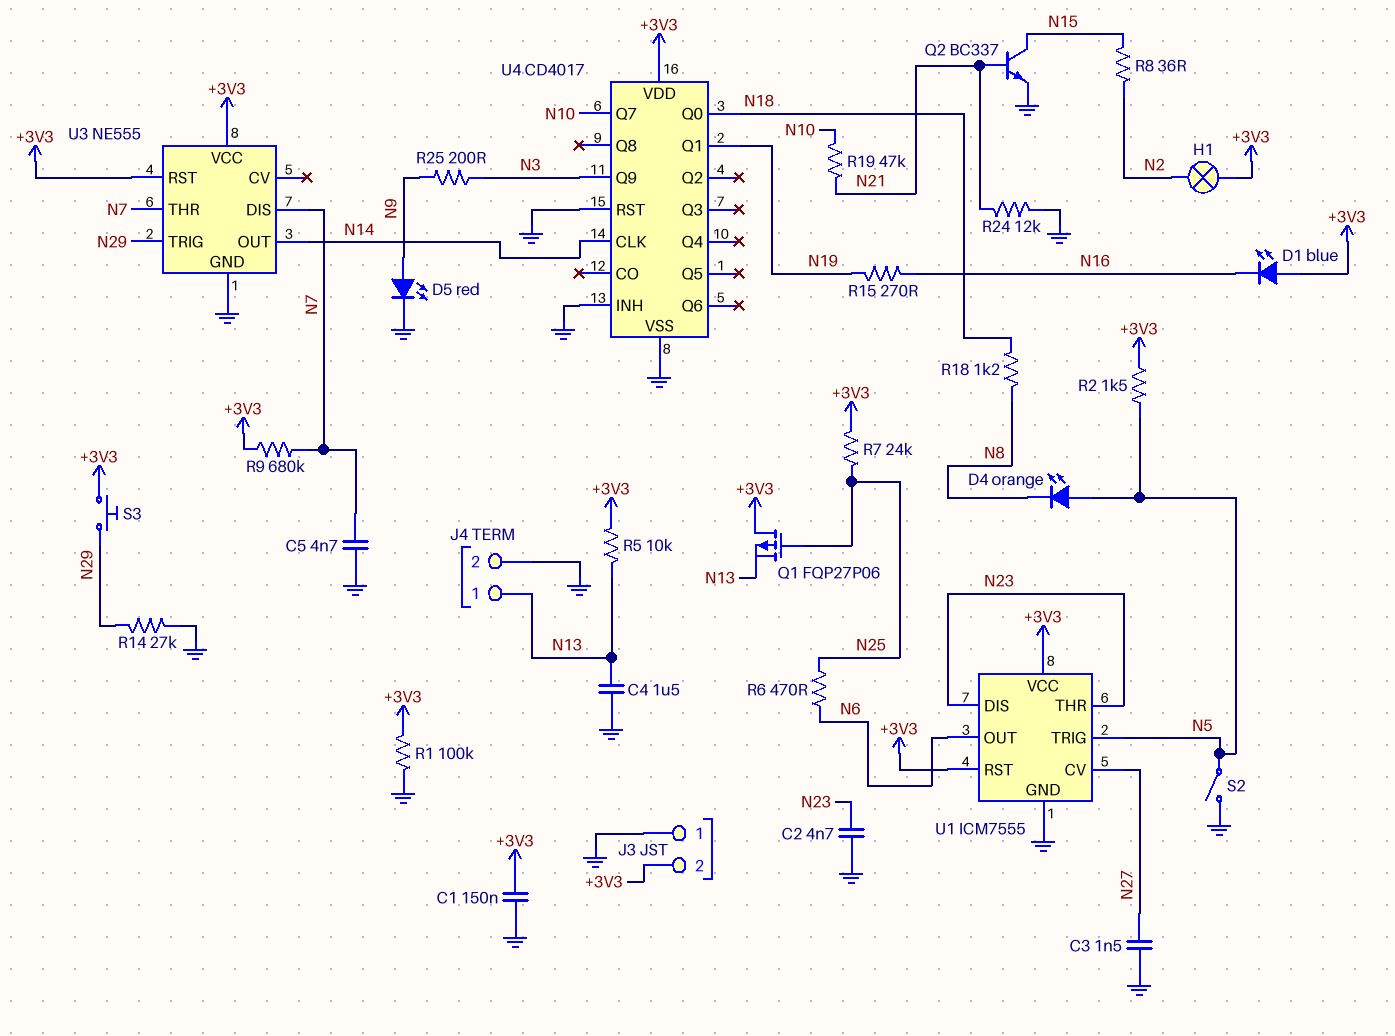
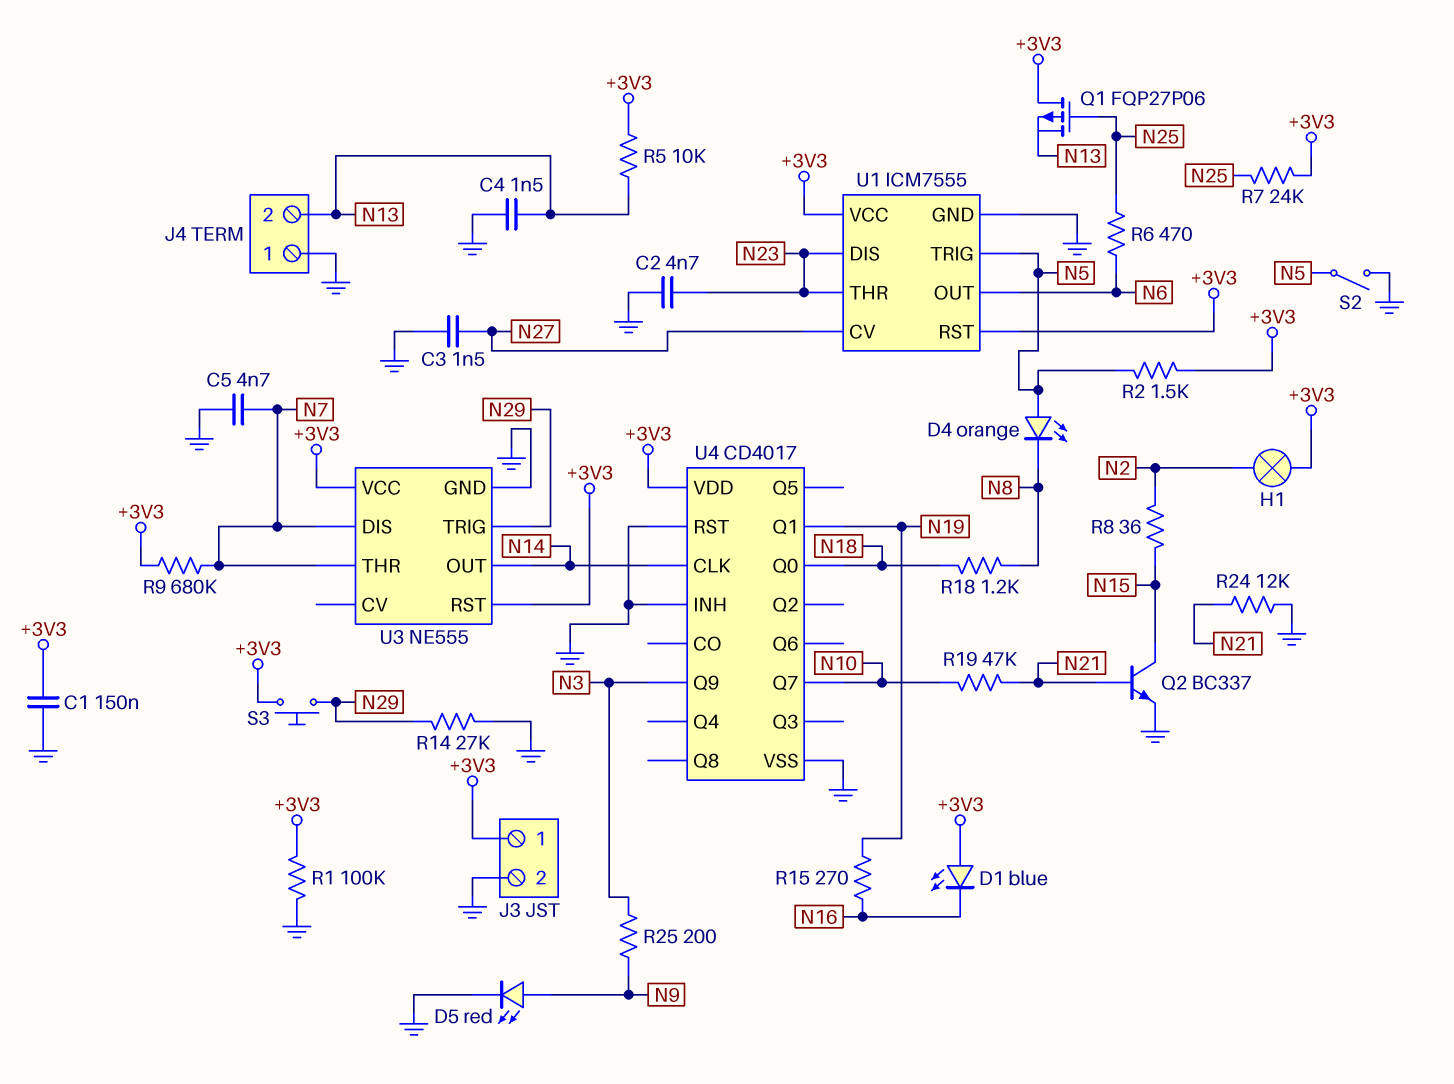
C4: 1.5uF (GND, N13) -> 1.5nF (GND, N13)
J3 pin 1: GND -> +3V3
J3 pin 2: +3V3 -> GND
J4 pin 1: N13 -> GND
J4 pin 2: GND -> N13

